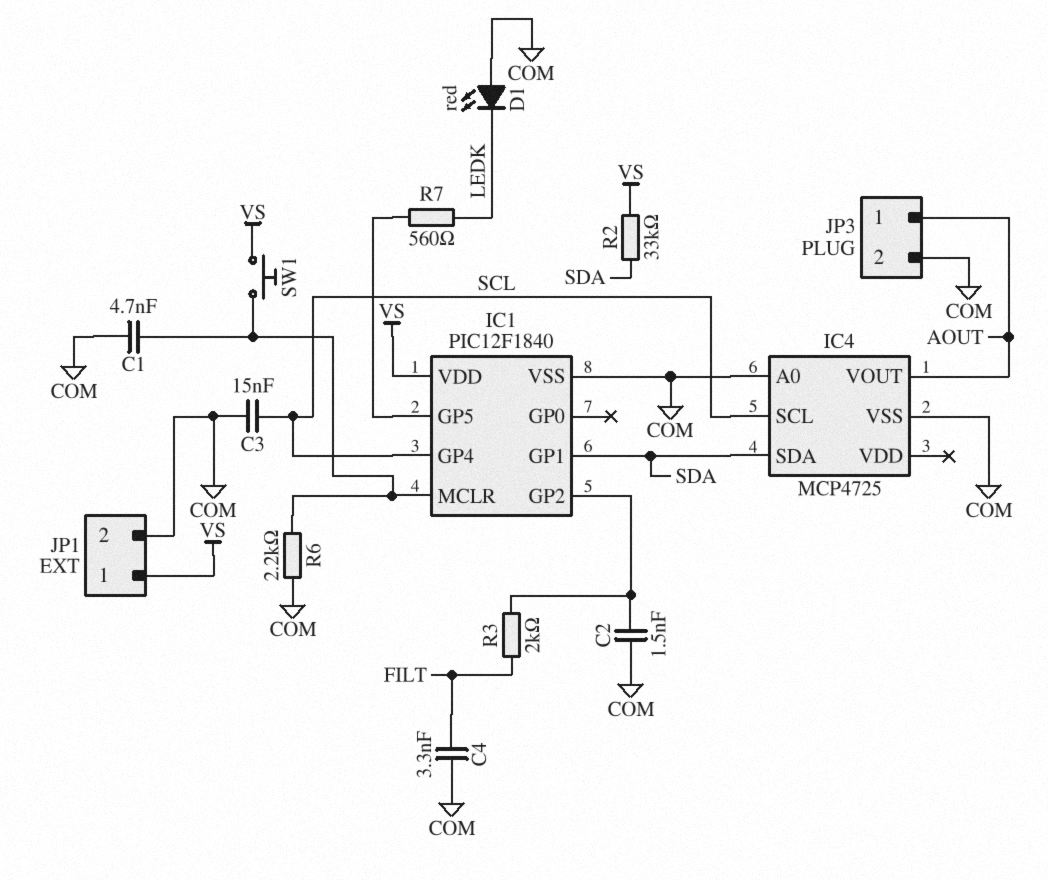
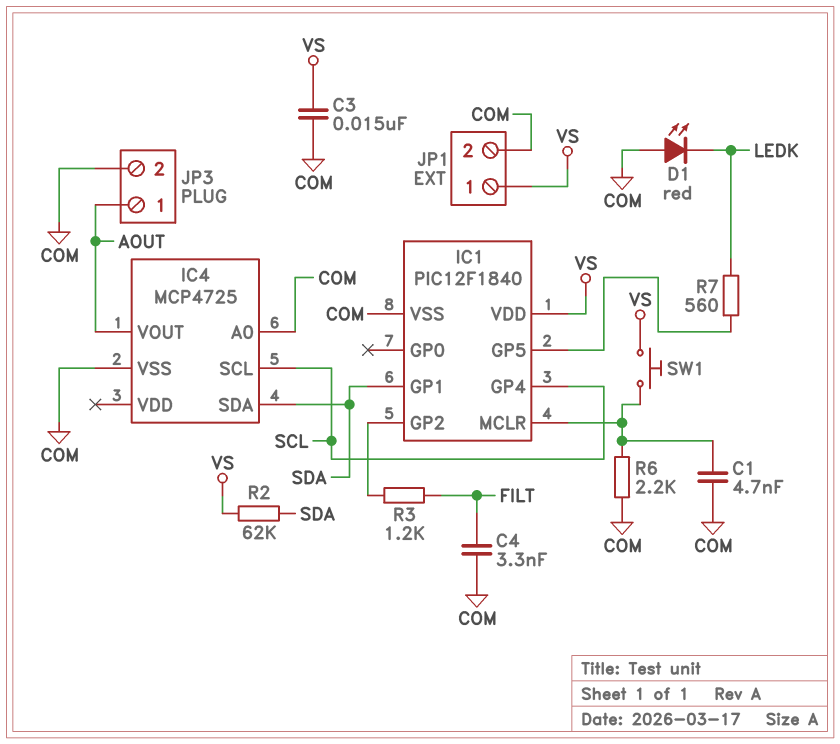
C2: 1.5nF (COM, IC1/GP2) -> none
C3: 15nF (COM, SCL) -> 15nF (COM, VS)
R2: 33k (SDA, VS) -> 62k (SDA, VS)
R3: 2k (FILT, IC1/GP2) -> 1.2k (FILT, IC1/GP2)

